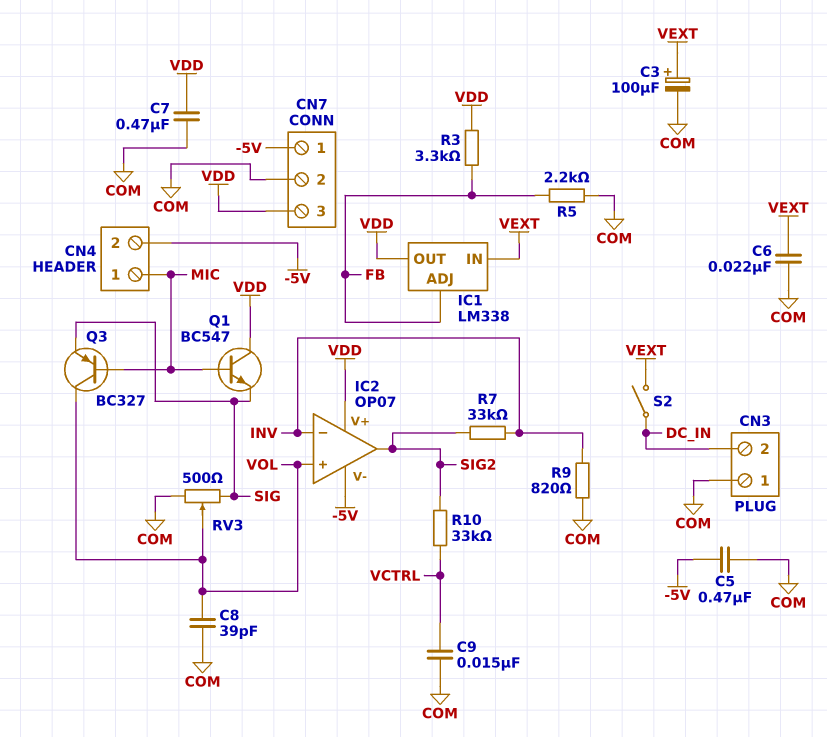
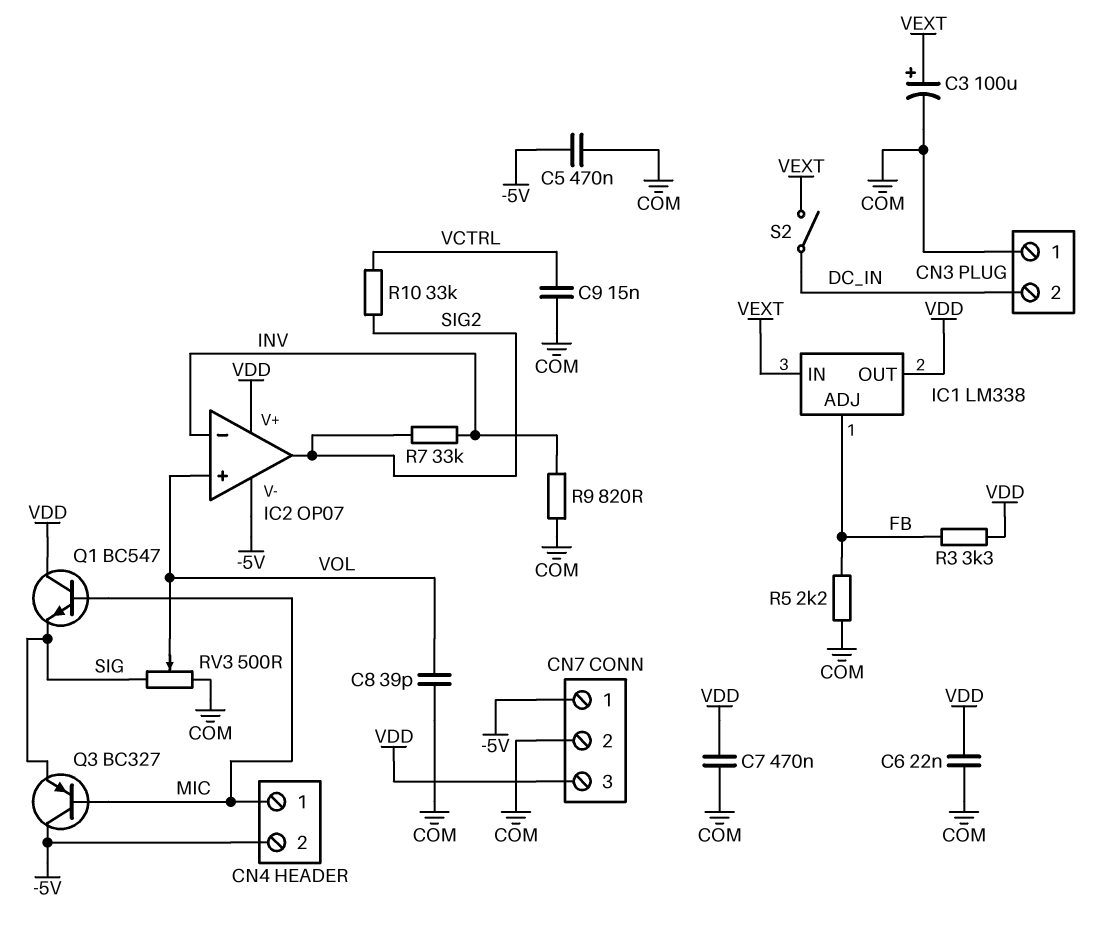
C6: 22nF (COM, VEXT) -> 22nF (COM, VDD)
Q3: PNP BC327 (B MIC, C VOL, E SIG) -> PNP BC327 (B MIC, C -5V, E SIG)

